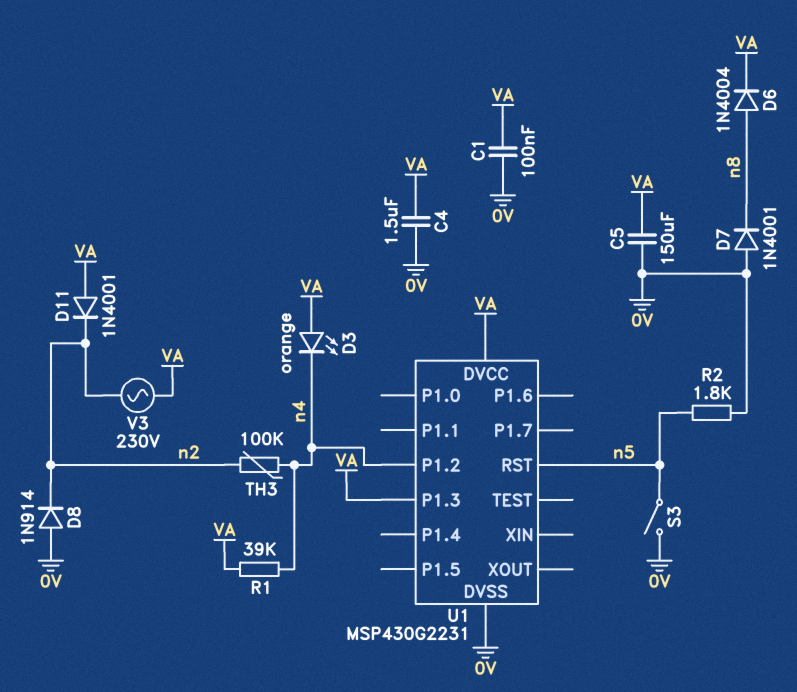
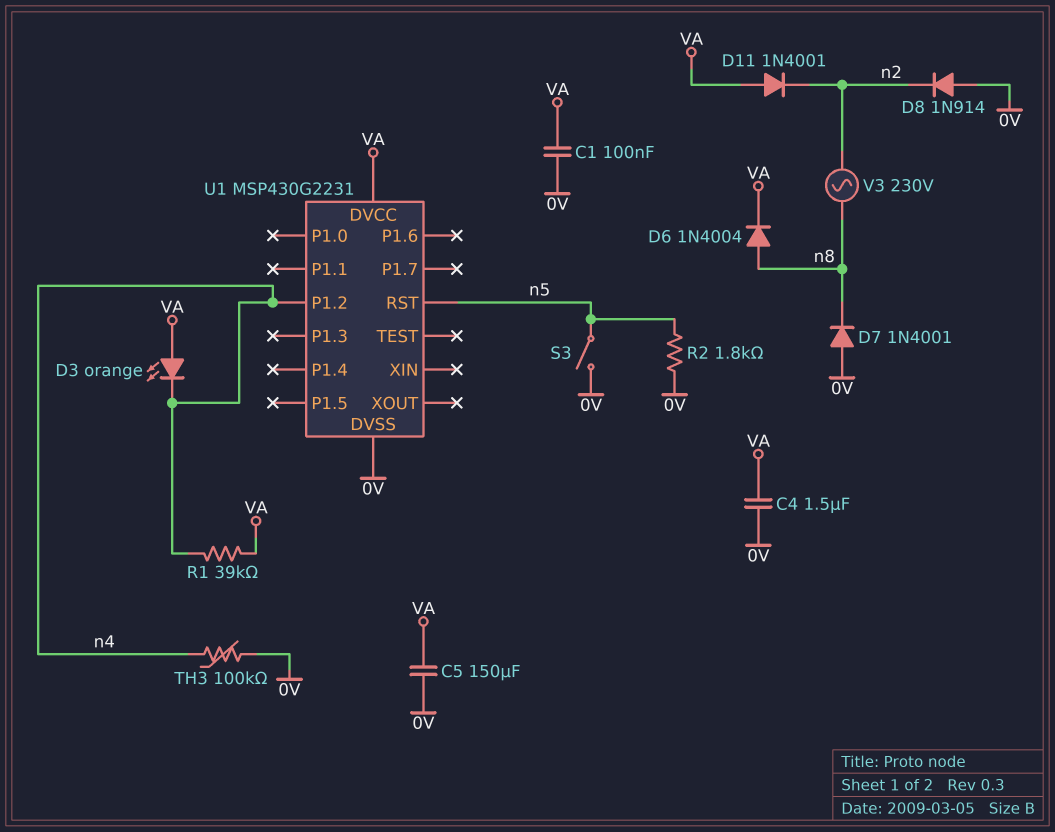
TH3: 100k (n2, n4) -> 100k (0V, n4)
U1 pin P1.3: VA -> none
V3: AC 230V (VA, n2) -> AC 230V (n2, n8)

